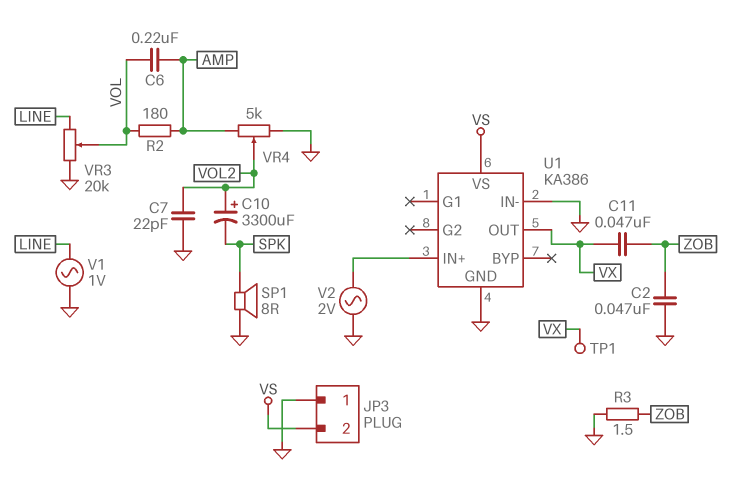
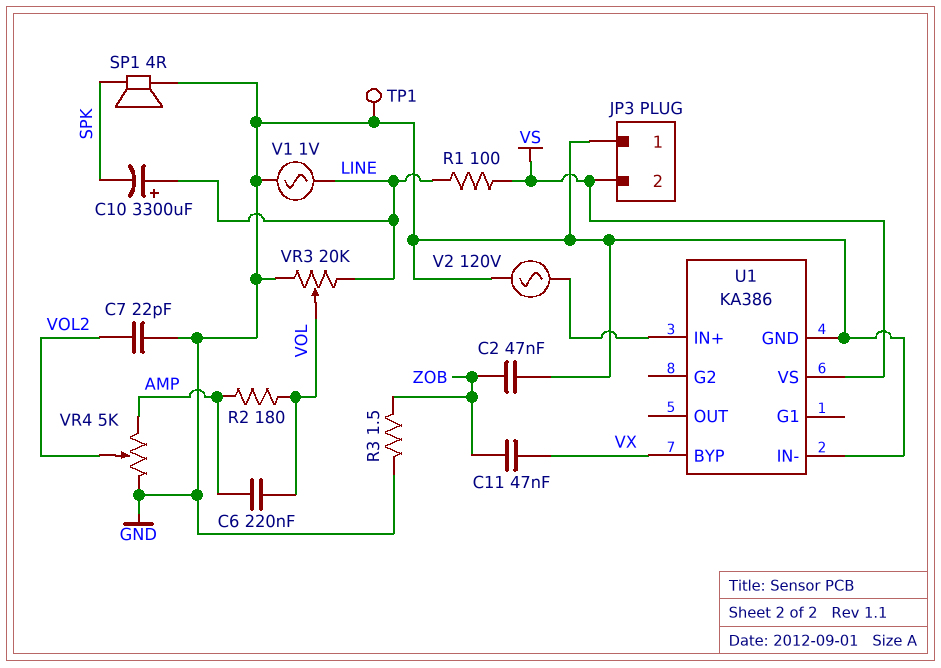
C10: 3300uF (plus VOL2, minus SPK) -> 3300uF (plus LINE, minus SPK)
R1: none -> 100 (LINE, VS)
SP1: speaker 8R (GND, SPK) -> speaker 4R (GND, SPK)
TP1: test point (VX) -> test point (GND)
U1 pin BYP: none -> VX
U1 pin OUT: VX -> none
V2: AC 2V (GND, U1/IN+) -> AC 120V (GND, U1/IN+)

